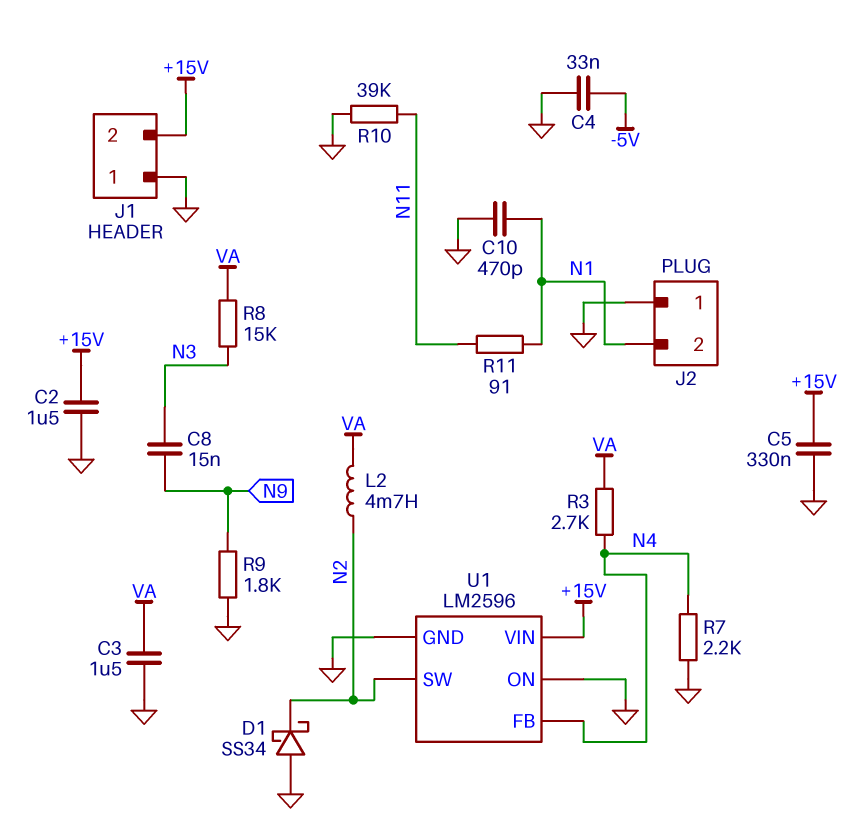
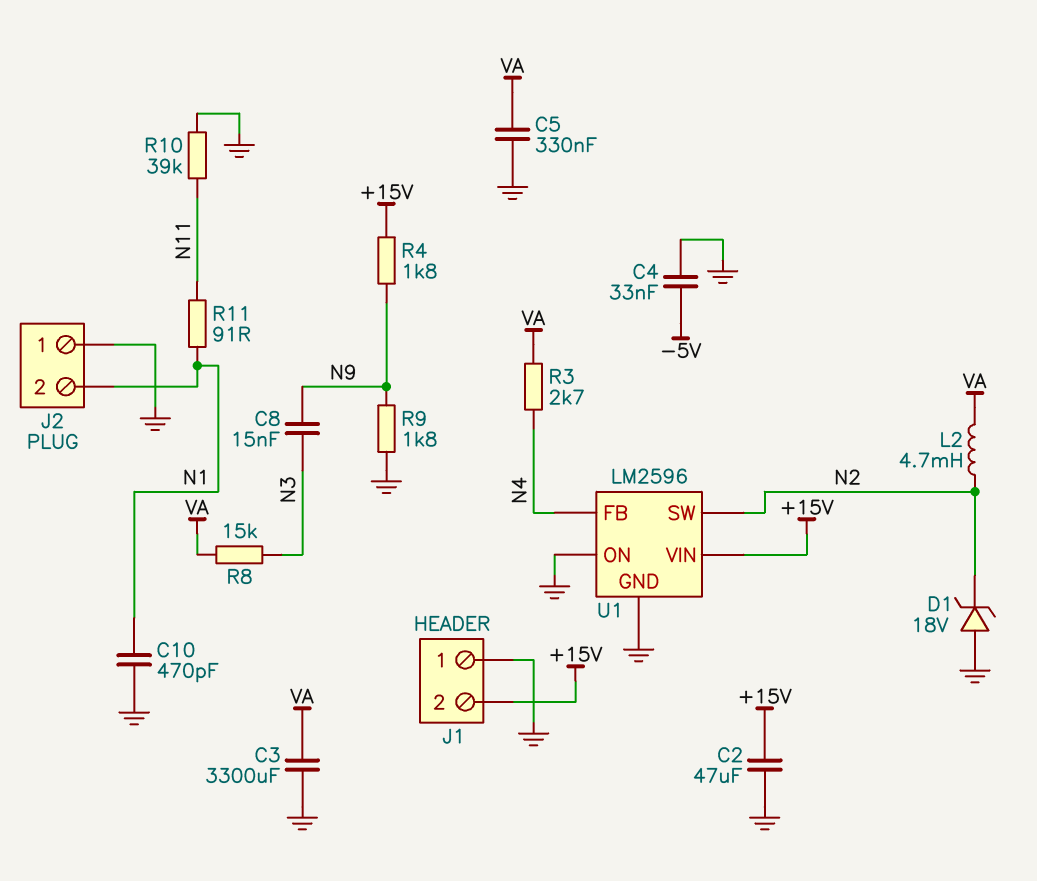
C2: 1.5uF (+15V, GND) -> 47uF (+15V, GND)
C3: 1.5uF (GND, VA) -> 3300uF (GND, VA)
C5: 330nF (+15V, GND) -> 330nF (GND, VA)
D1: schottky SS34 (A GND, K N2) -> zener 18V (A GND, K N2)
R4: none -> 1.8k (+15V, N9)
R7: 2.2k (GND, N4) -> none

